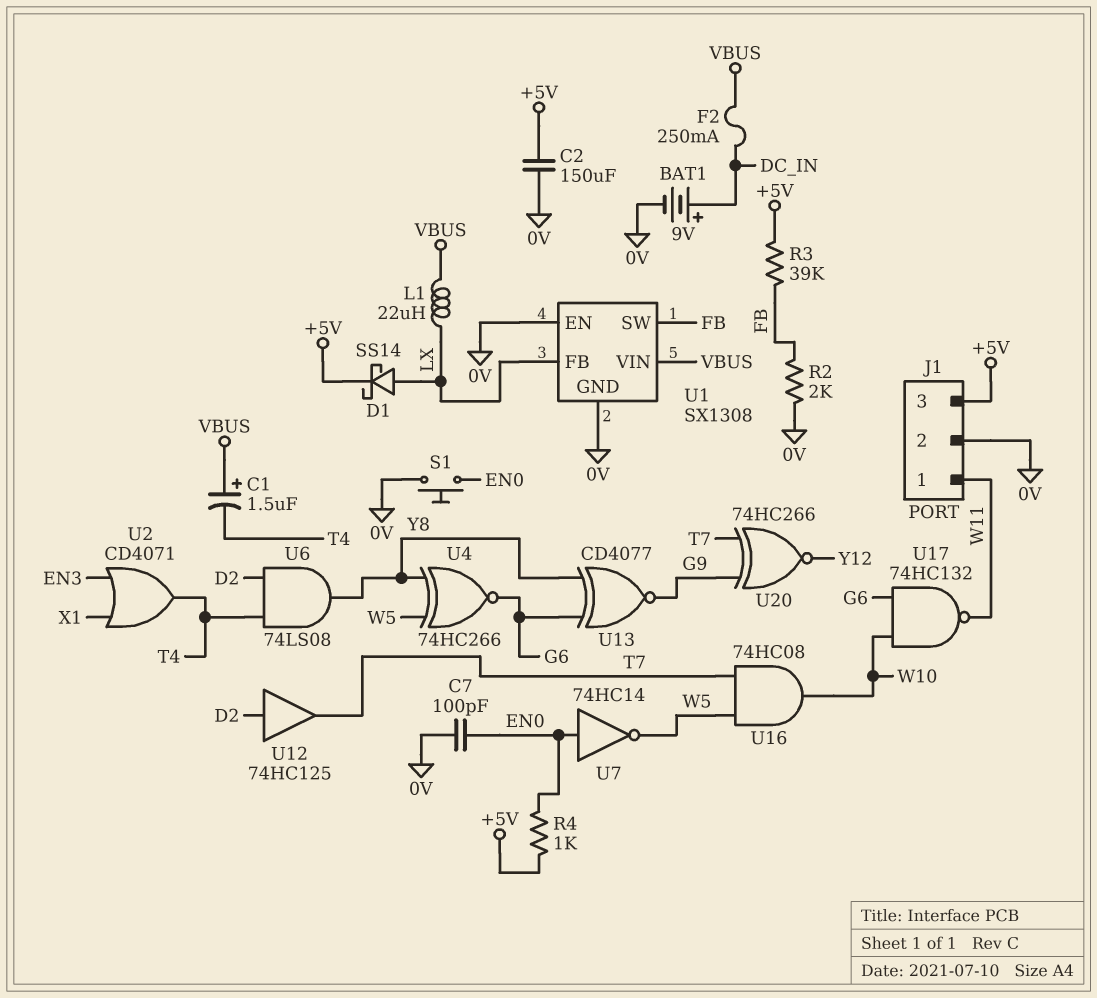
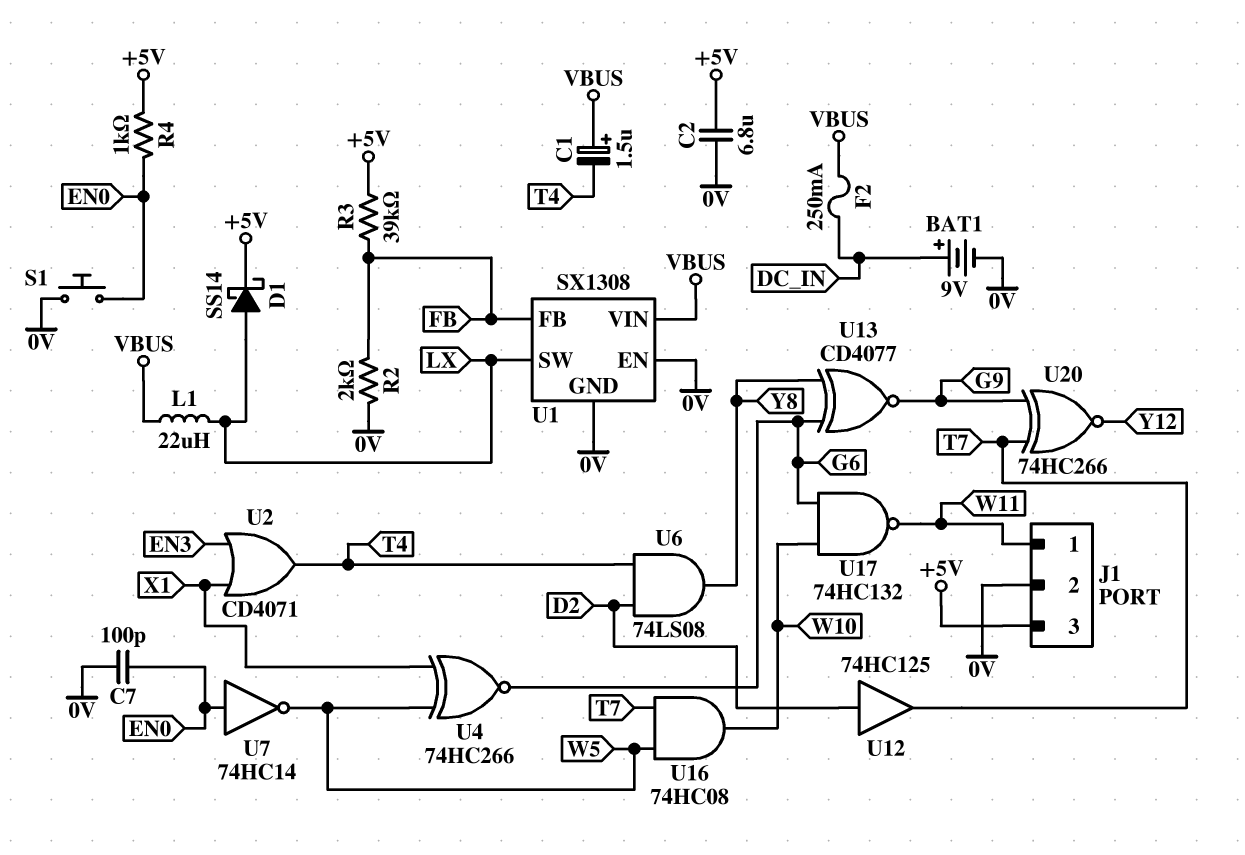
C2: 150uF (+5V, 0V) -> 6.8uF (+5V, 0V)
U1 pin FB: LX -> FB
U1 pin SW: FB -> LX
U4: XNOR 74HC266 (in W5, in Y8, out G6) -> XNOR 74HC266 (in W5, in X1, out G6)

